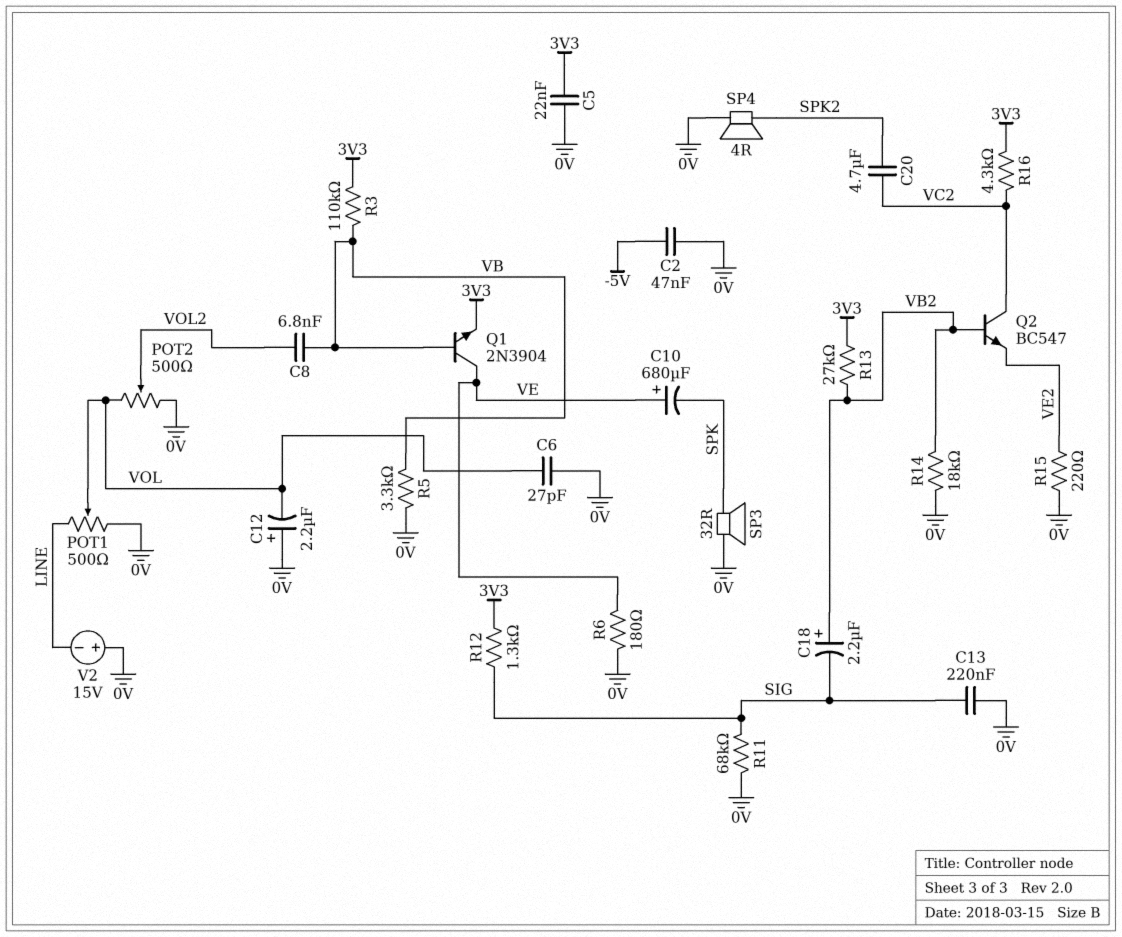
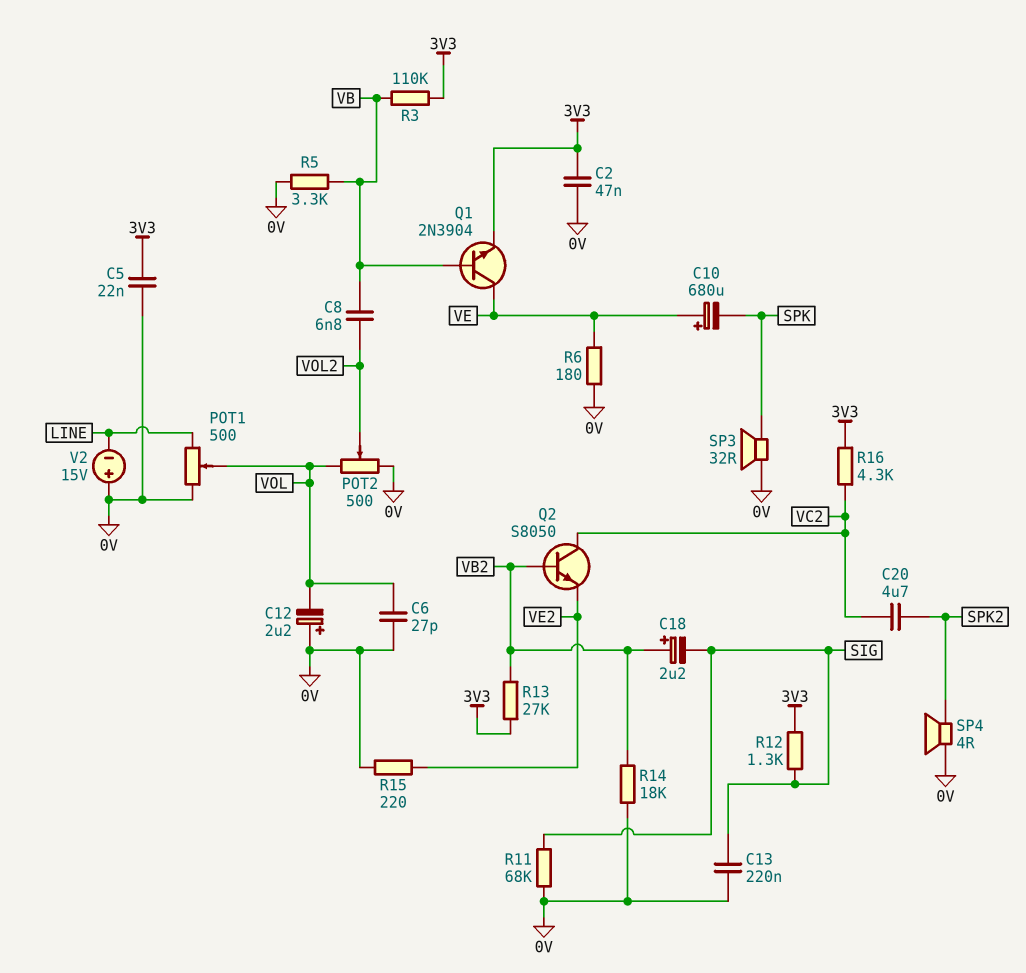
C2: 47nF (-5V, 0V) -> 47nF (0V, 3V3)
Q2: NPN BC547 (B VB2, C VC2, E VE2) -> NPN S8050 (B VB2, C VC2, E VE2)

